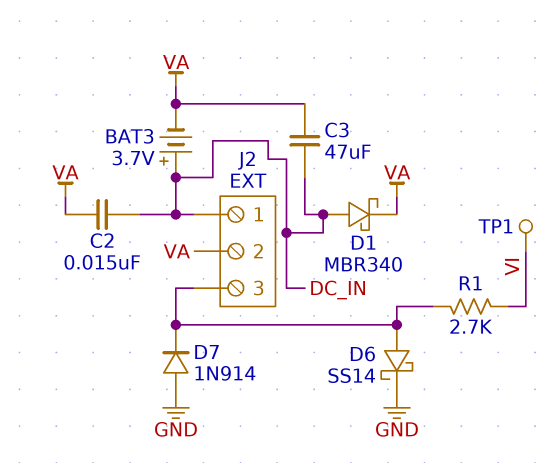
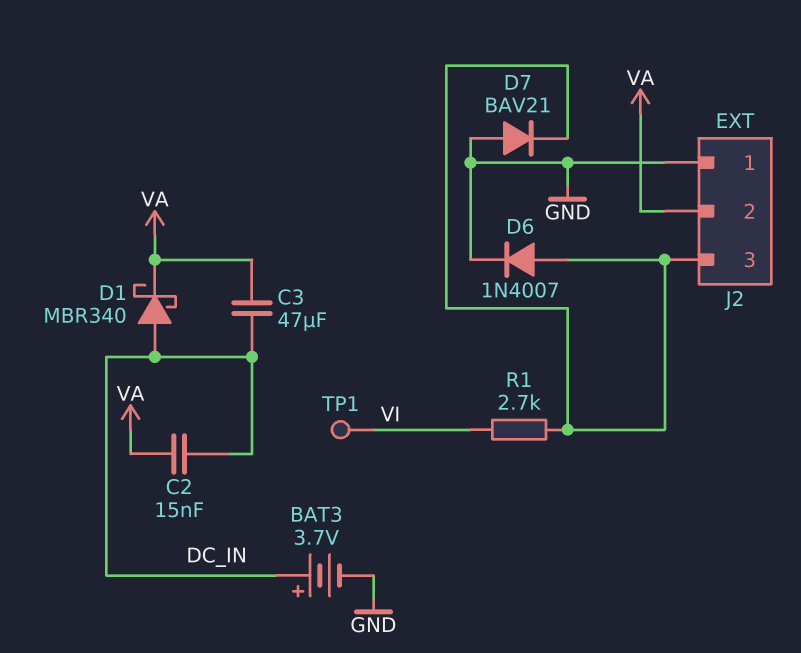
BAT3: 3.7V (plus DC_IN, minus VA) -> 3.7V (plus DC_IN, minus GND)
D6: schottky SS14 (A J2/3, K GND) -> diode 1N4007 (A J2/3, K GND)
D7: diode 1N914 (A GND, K J2/3) -> diode BAV21 (A GND, K J2/3)
J2 pin 1: DC_IN -> GND

